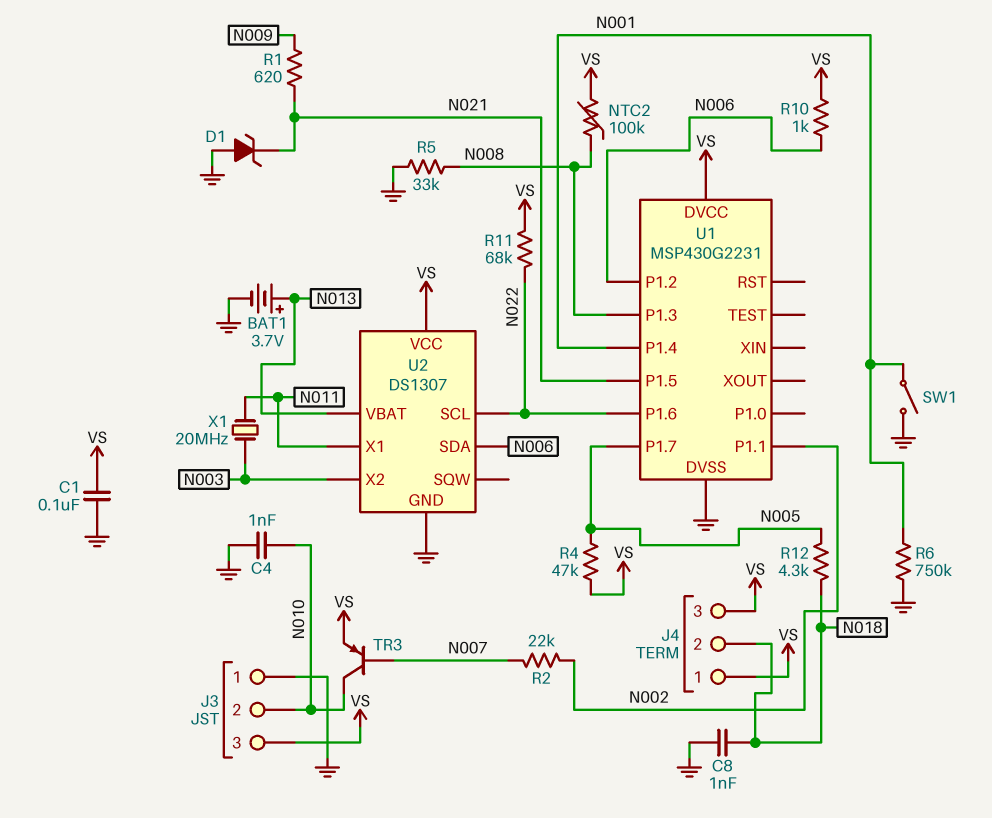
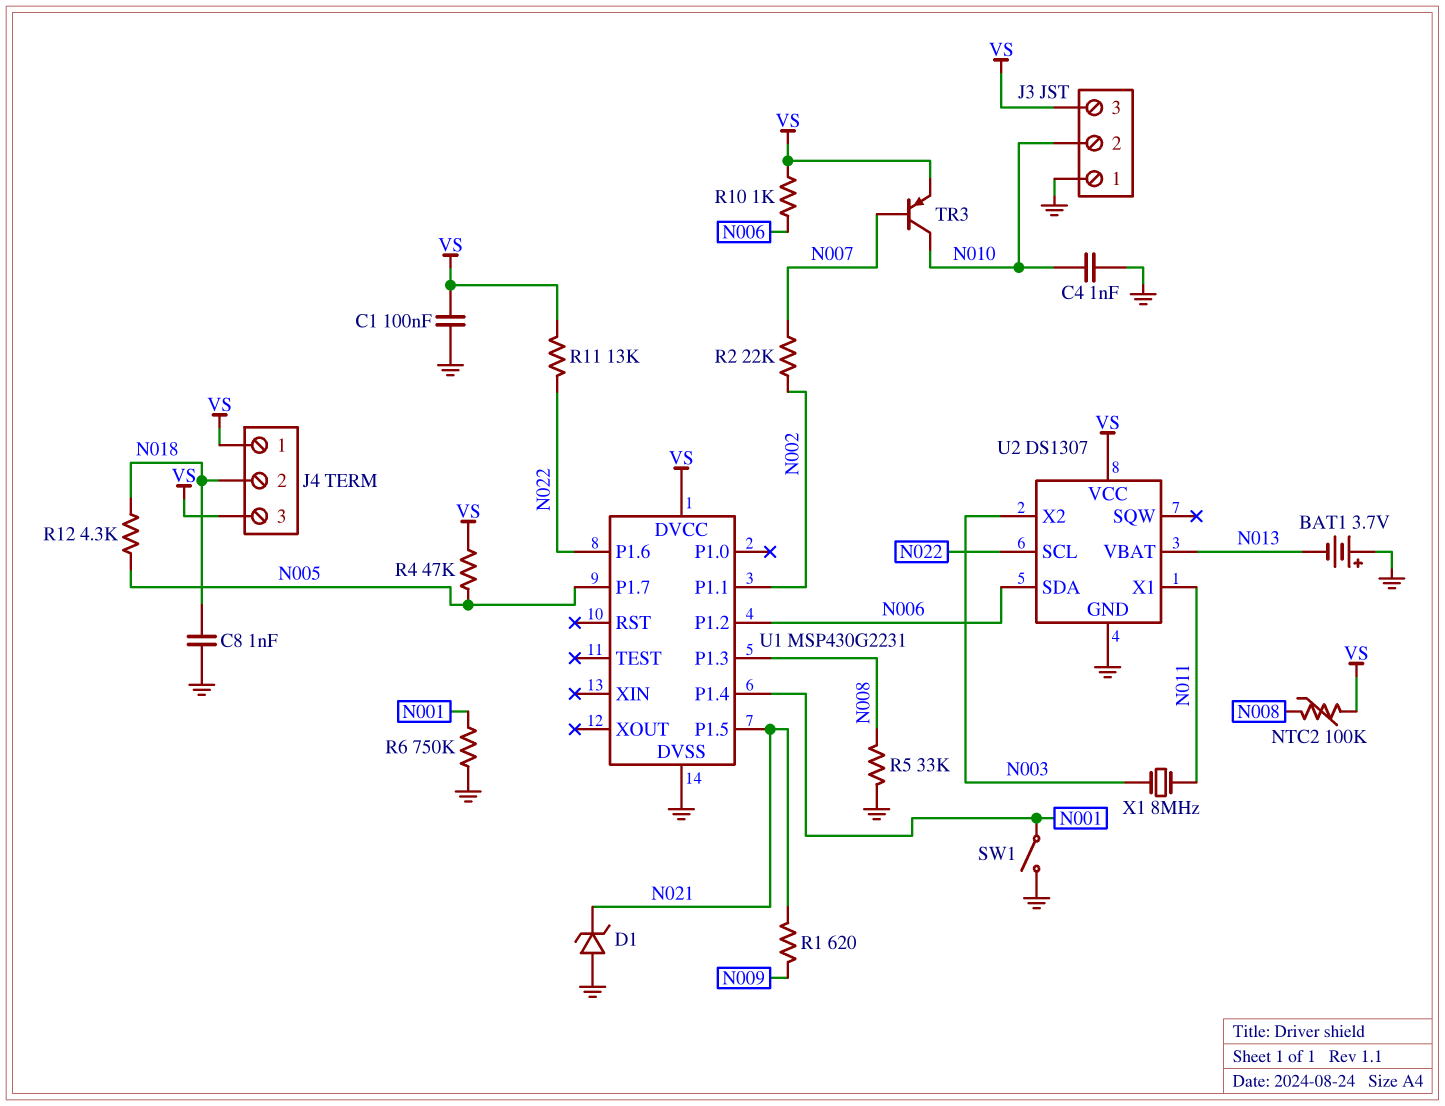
BAT1: 3.7V (plus N013, minus GND) -> 3.7V (plus GND, minus N013)
R11: 68k (N022, VS) -> 13k (N022, VS)
X1: 20MHz (N003, N011) -> 8MHz (N003, N011)

